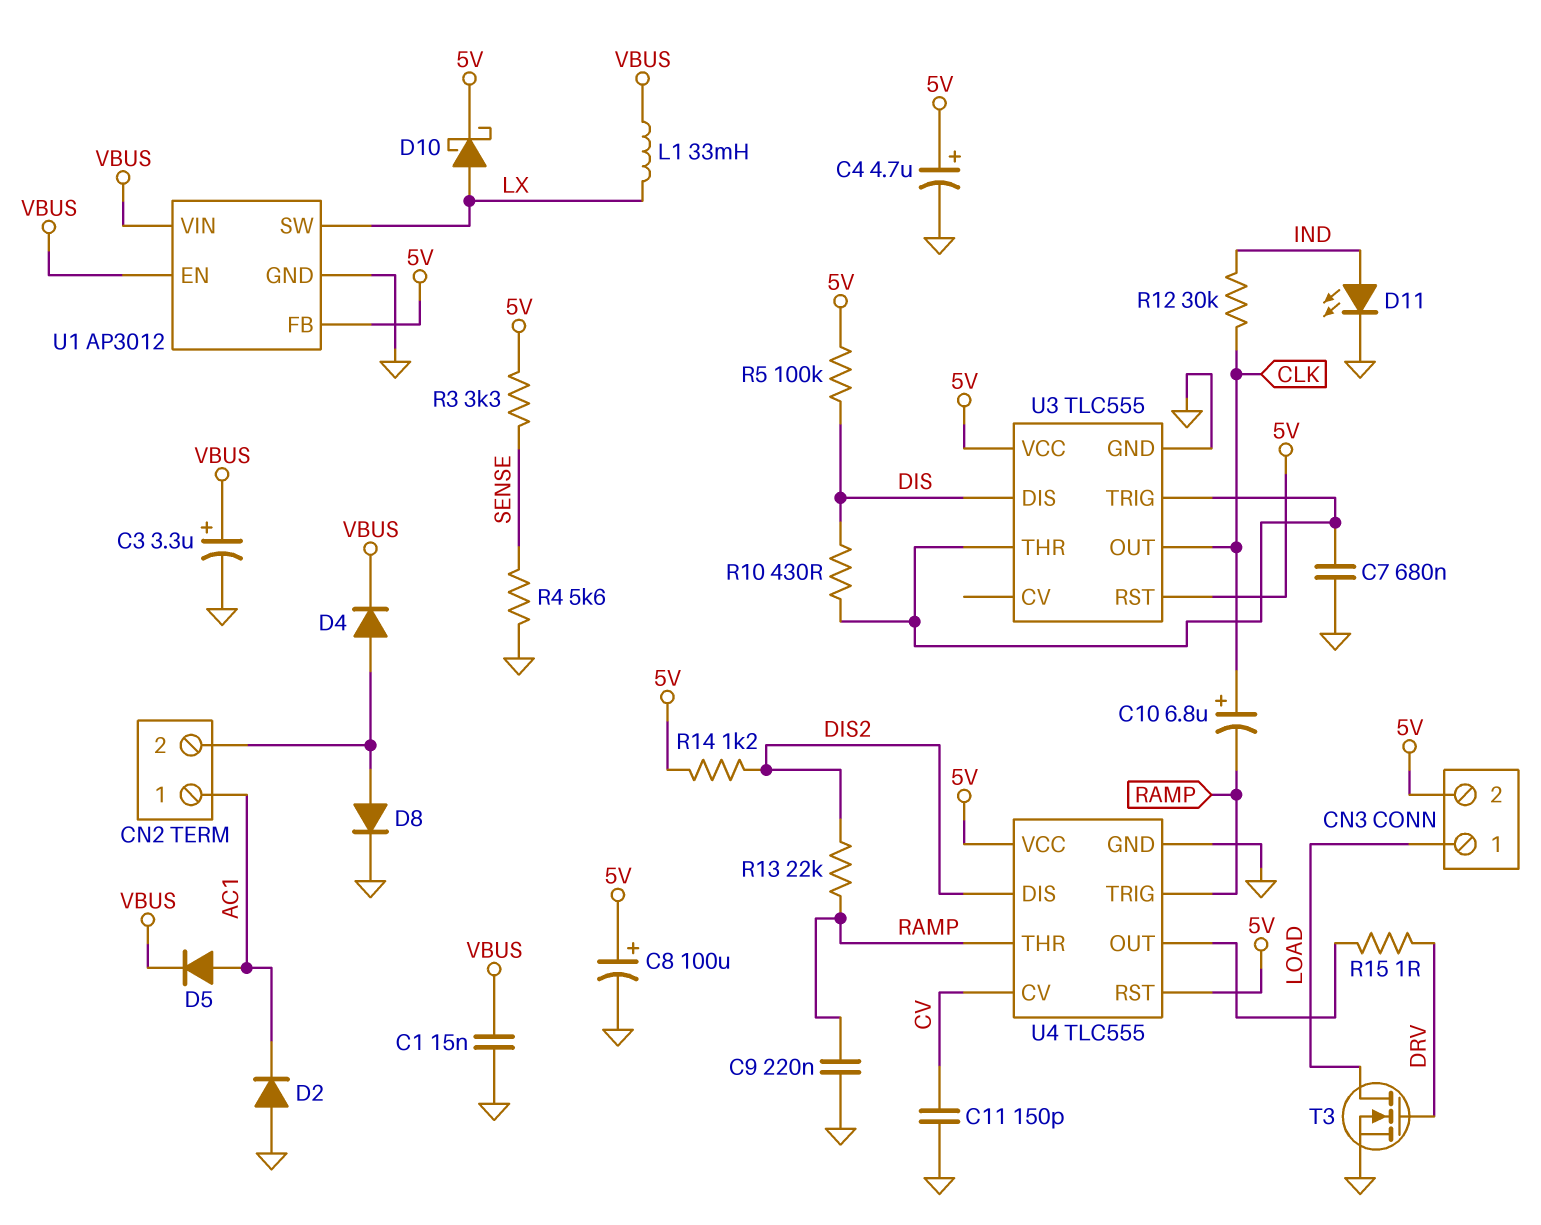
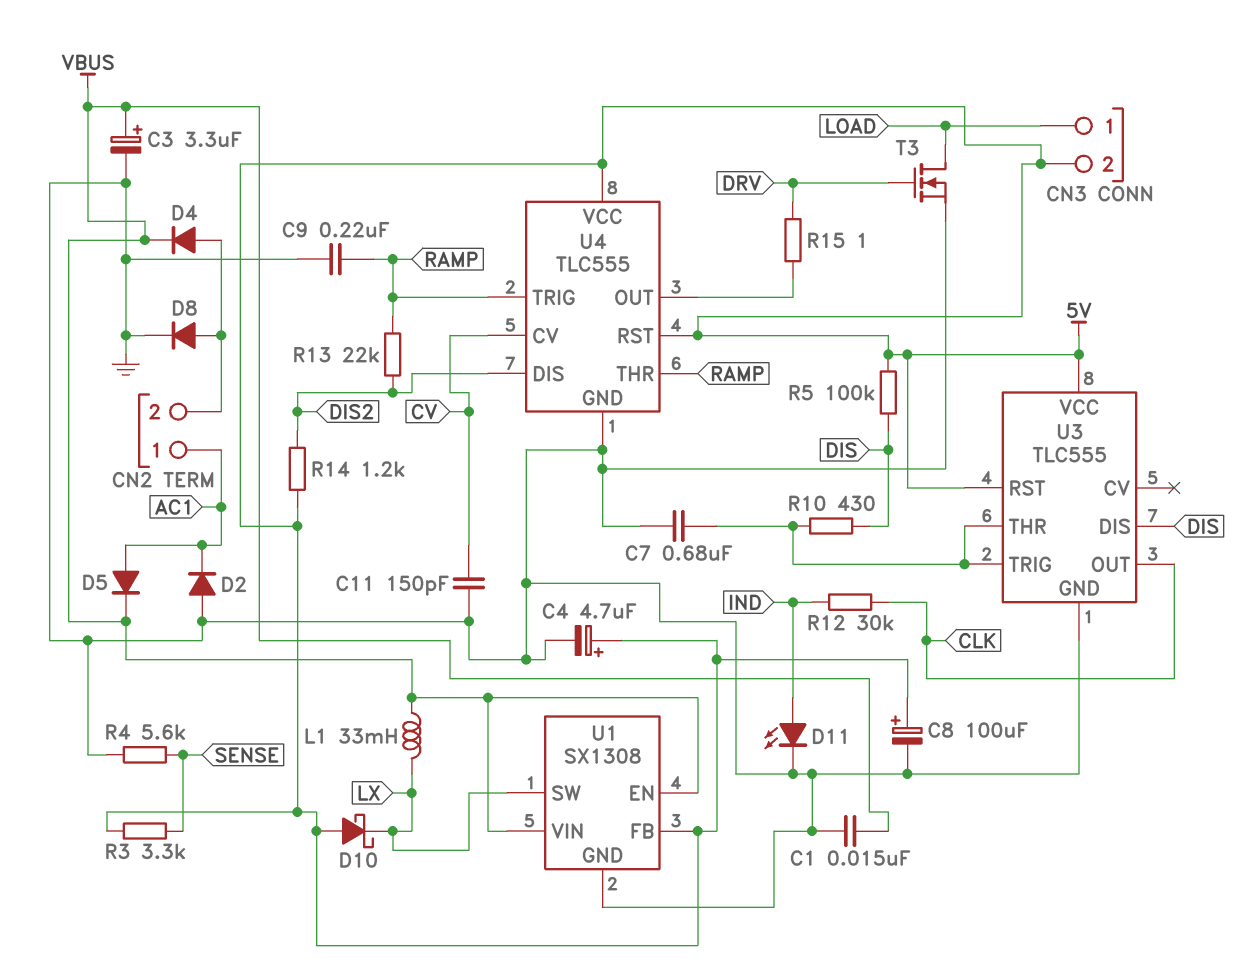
C10: 6.8uF (plus CLK, minus RAMP) -> none
D10: schottky (A LX, K 5V) -> schottky (A 5V, K LX)
U1: AP3012 -> SX1308

